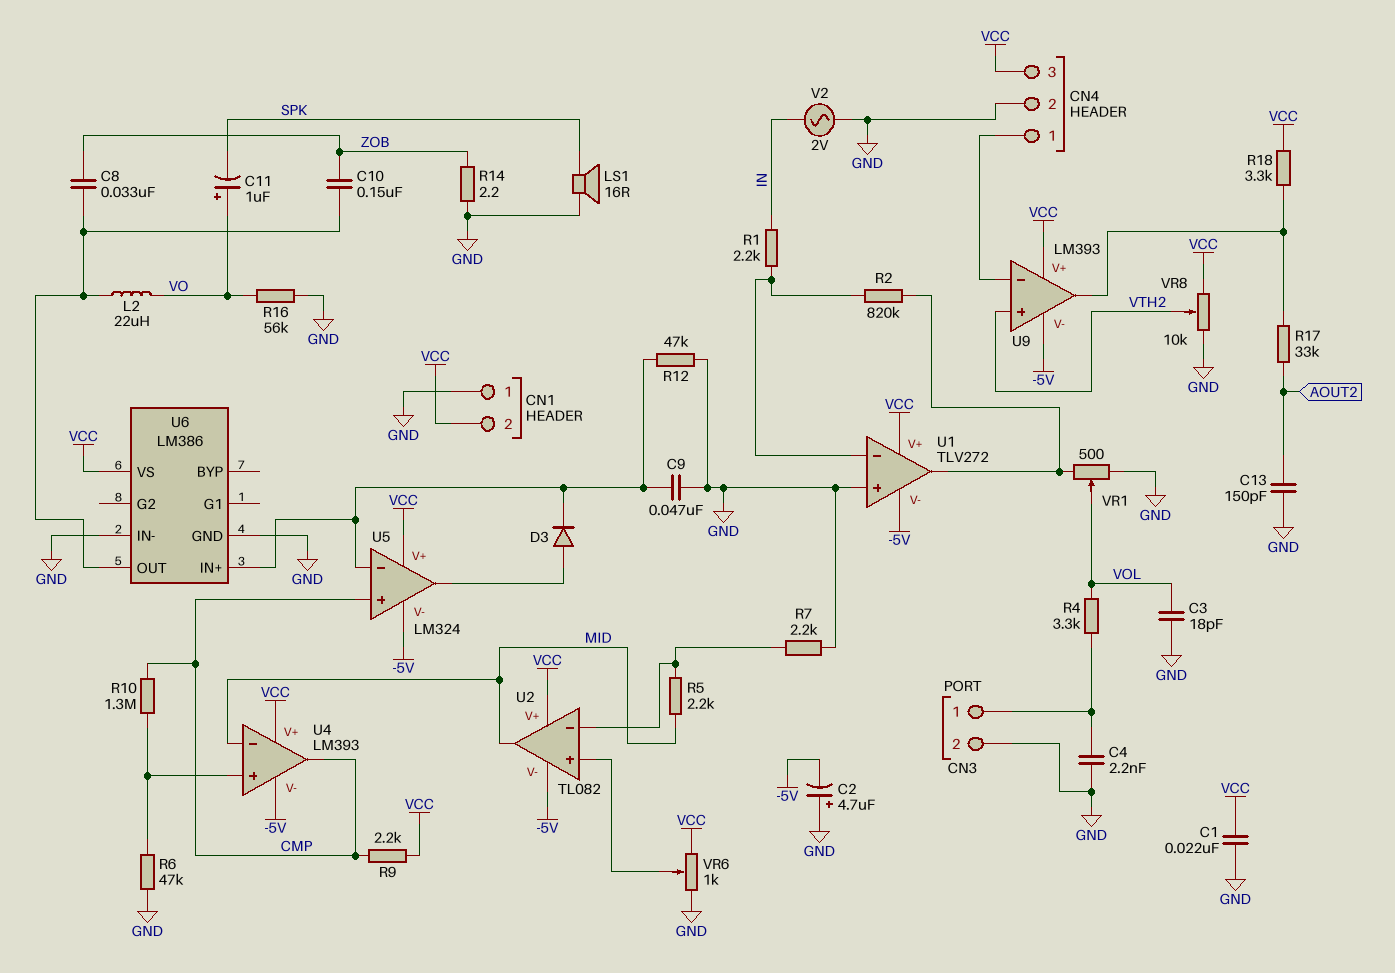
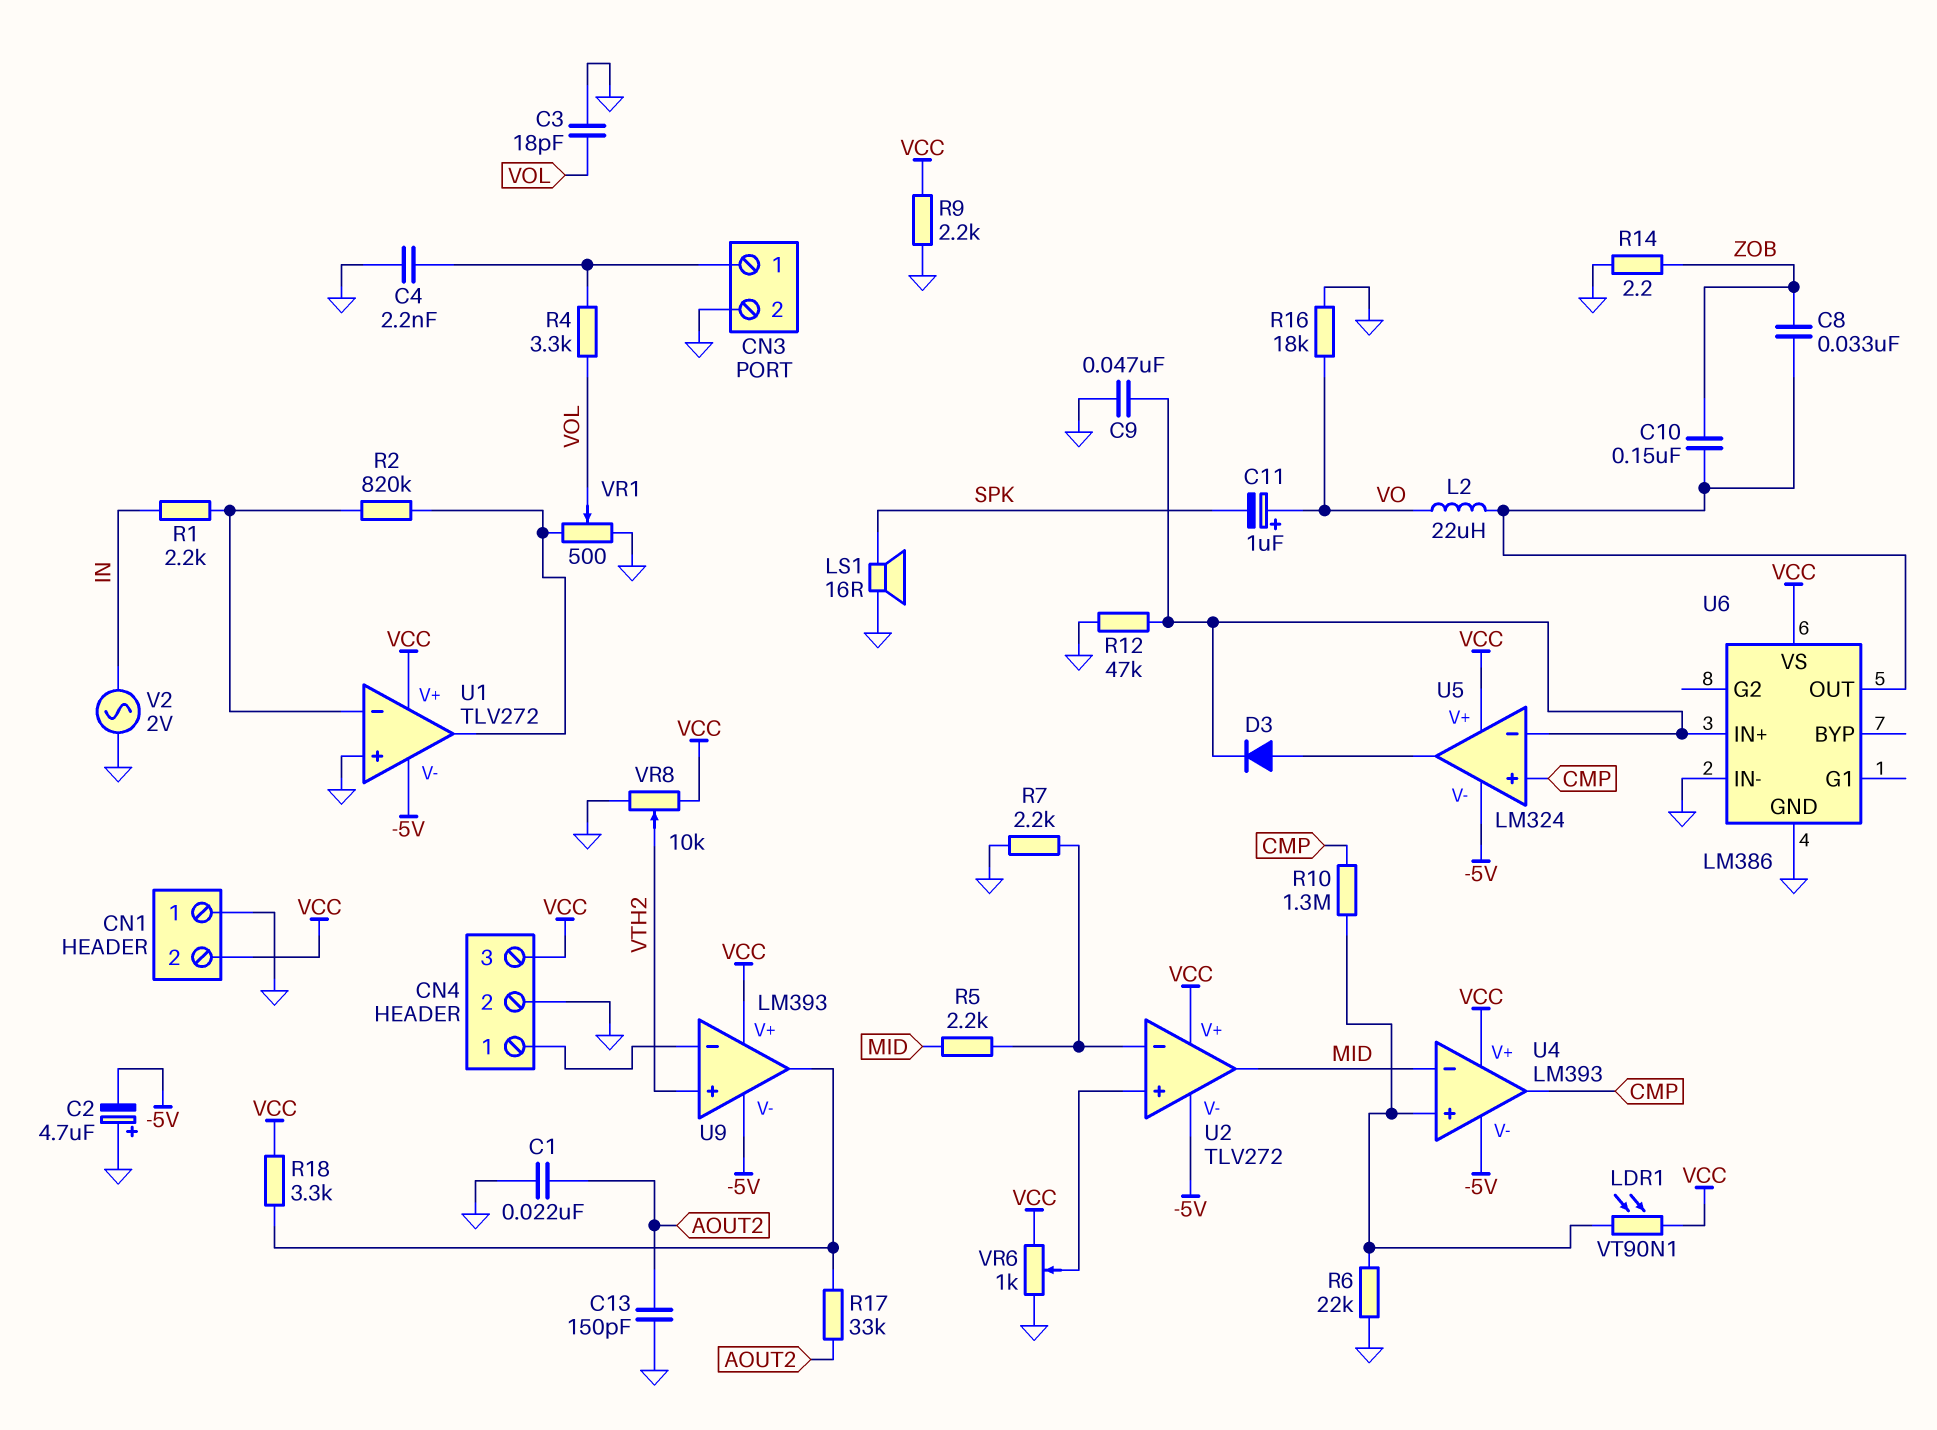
C1: 22nF (GND, VCC) -> 22nF (AOUT2, GND)
LDR1: none -> VT90N1 (U4/in+, VCC)
R6: 47k (GND, U4/in+) -> 22k (GND, U4/in+)
R9: 2.2k (CMP, VCC) -> 2.2k (GND, VCC)
R16: 56k (GND, VO) -> 18k (GND, VO)
U2: TL082 -> TLV272

